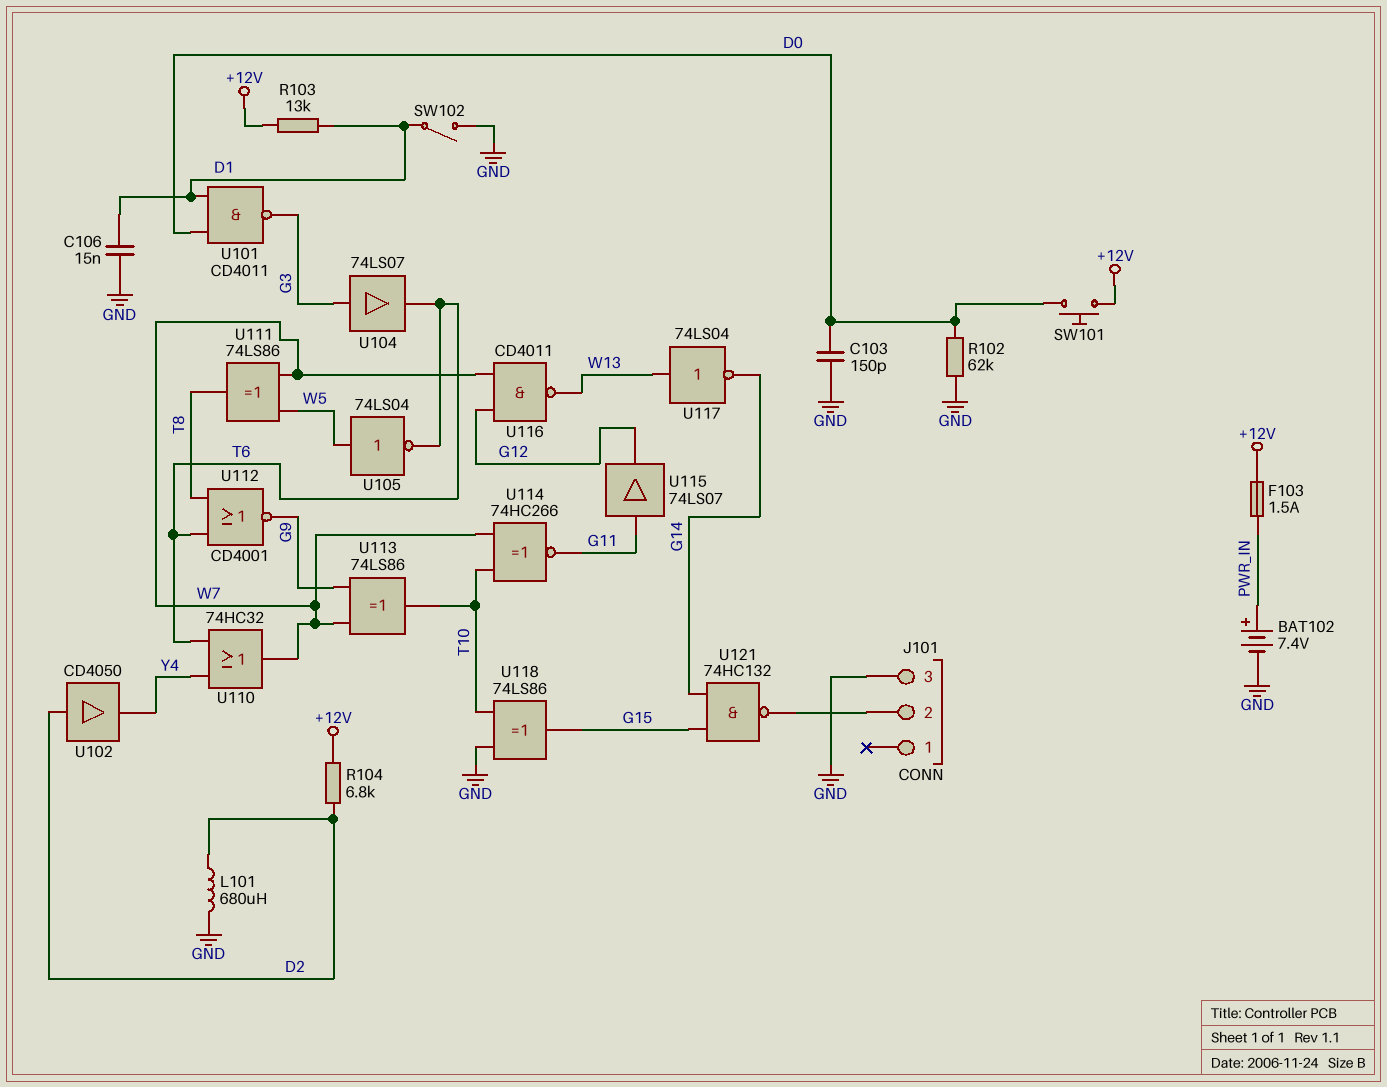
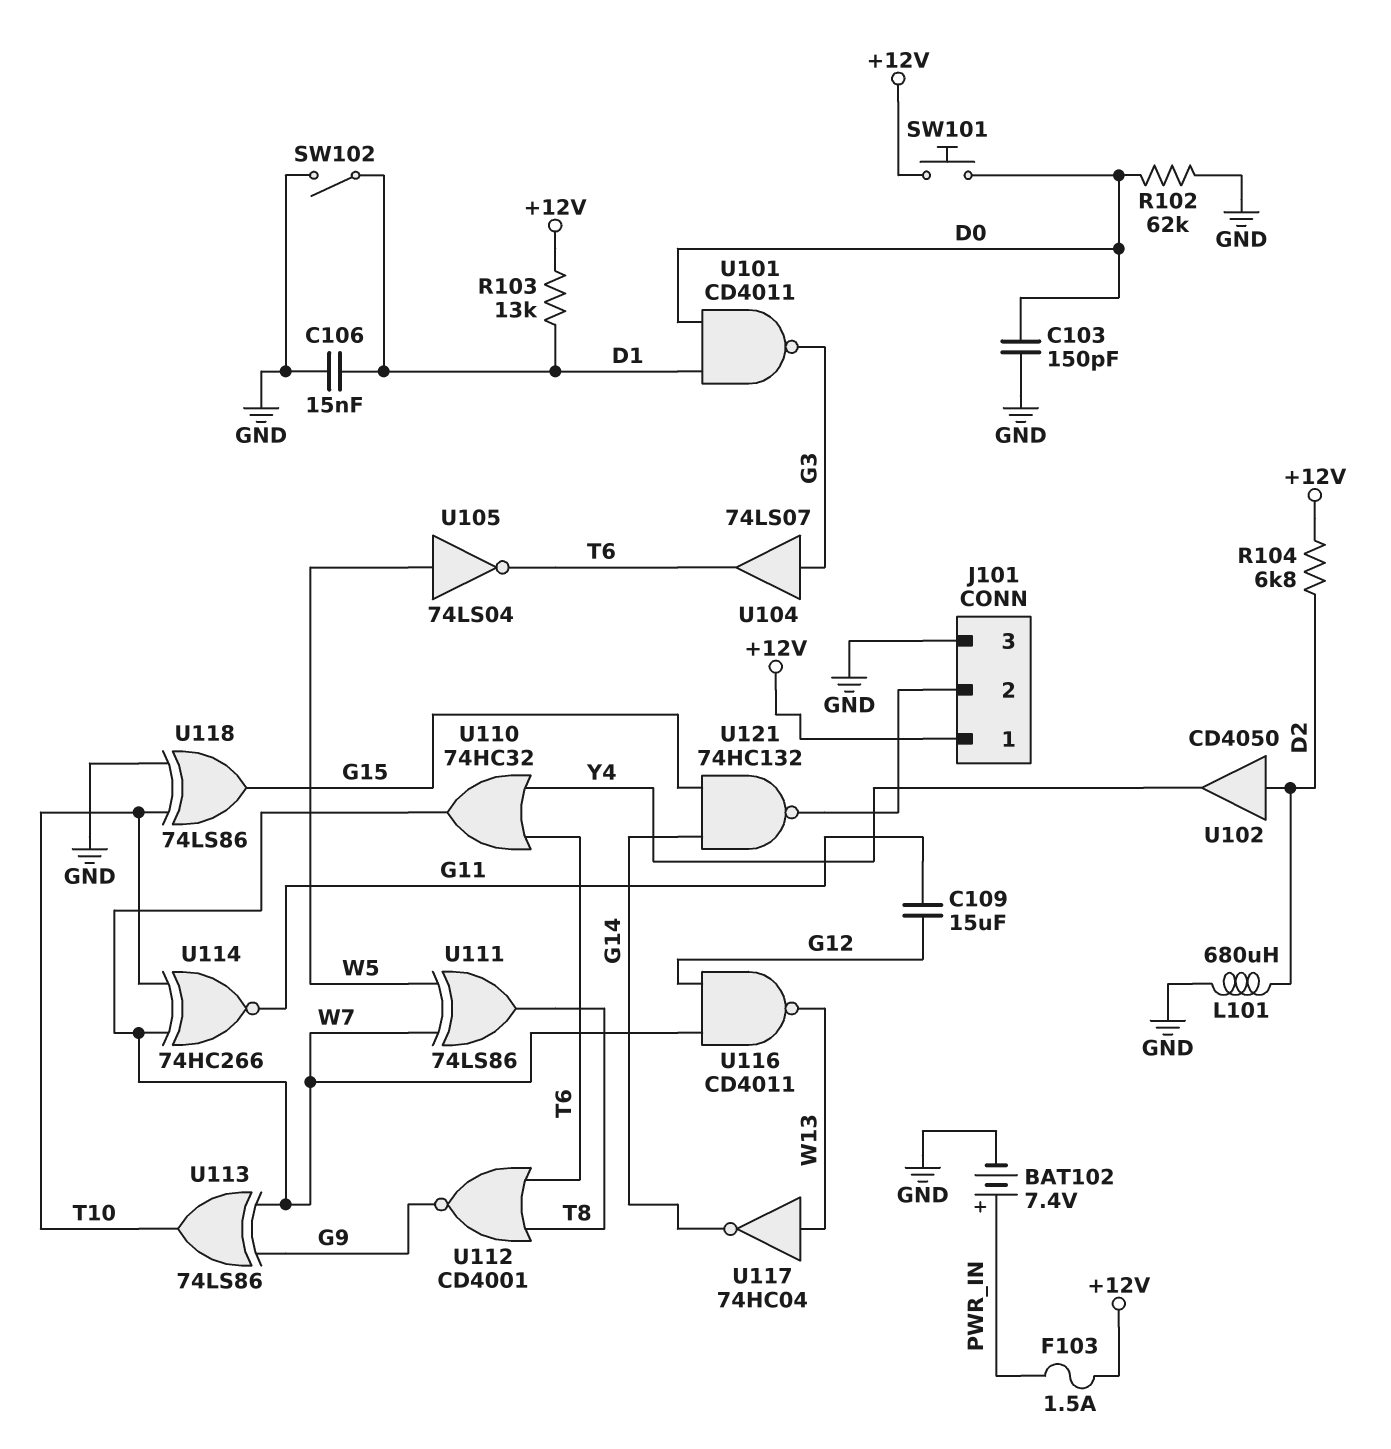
C109: none -> 15uF (G11, G12)
J101 pin 1: none -> +12V
U115: buffer 74LS07 (in G11, out G12) -> none
U117: NOT 74LS04 (in W13, out G14) -> NOT 74HC04 (in W13, out G14)

